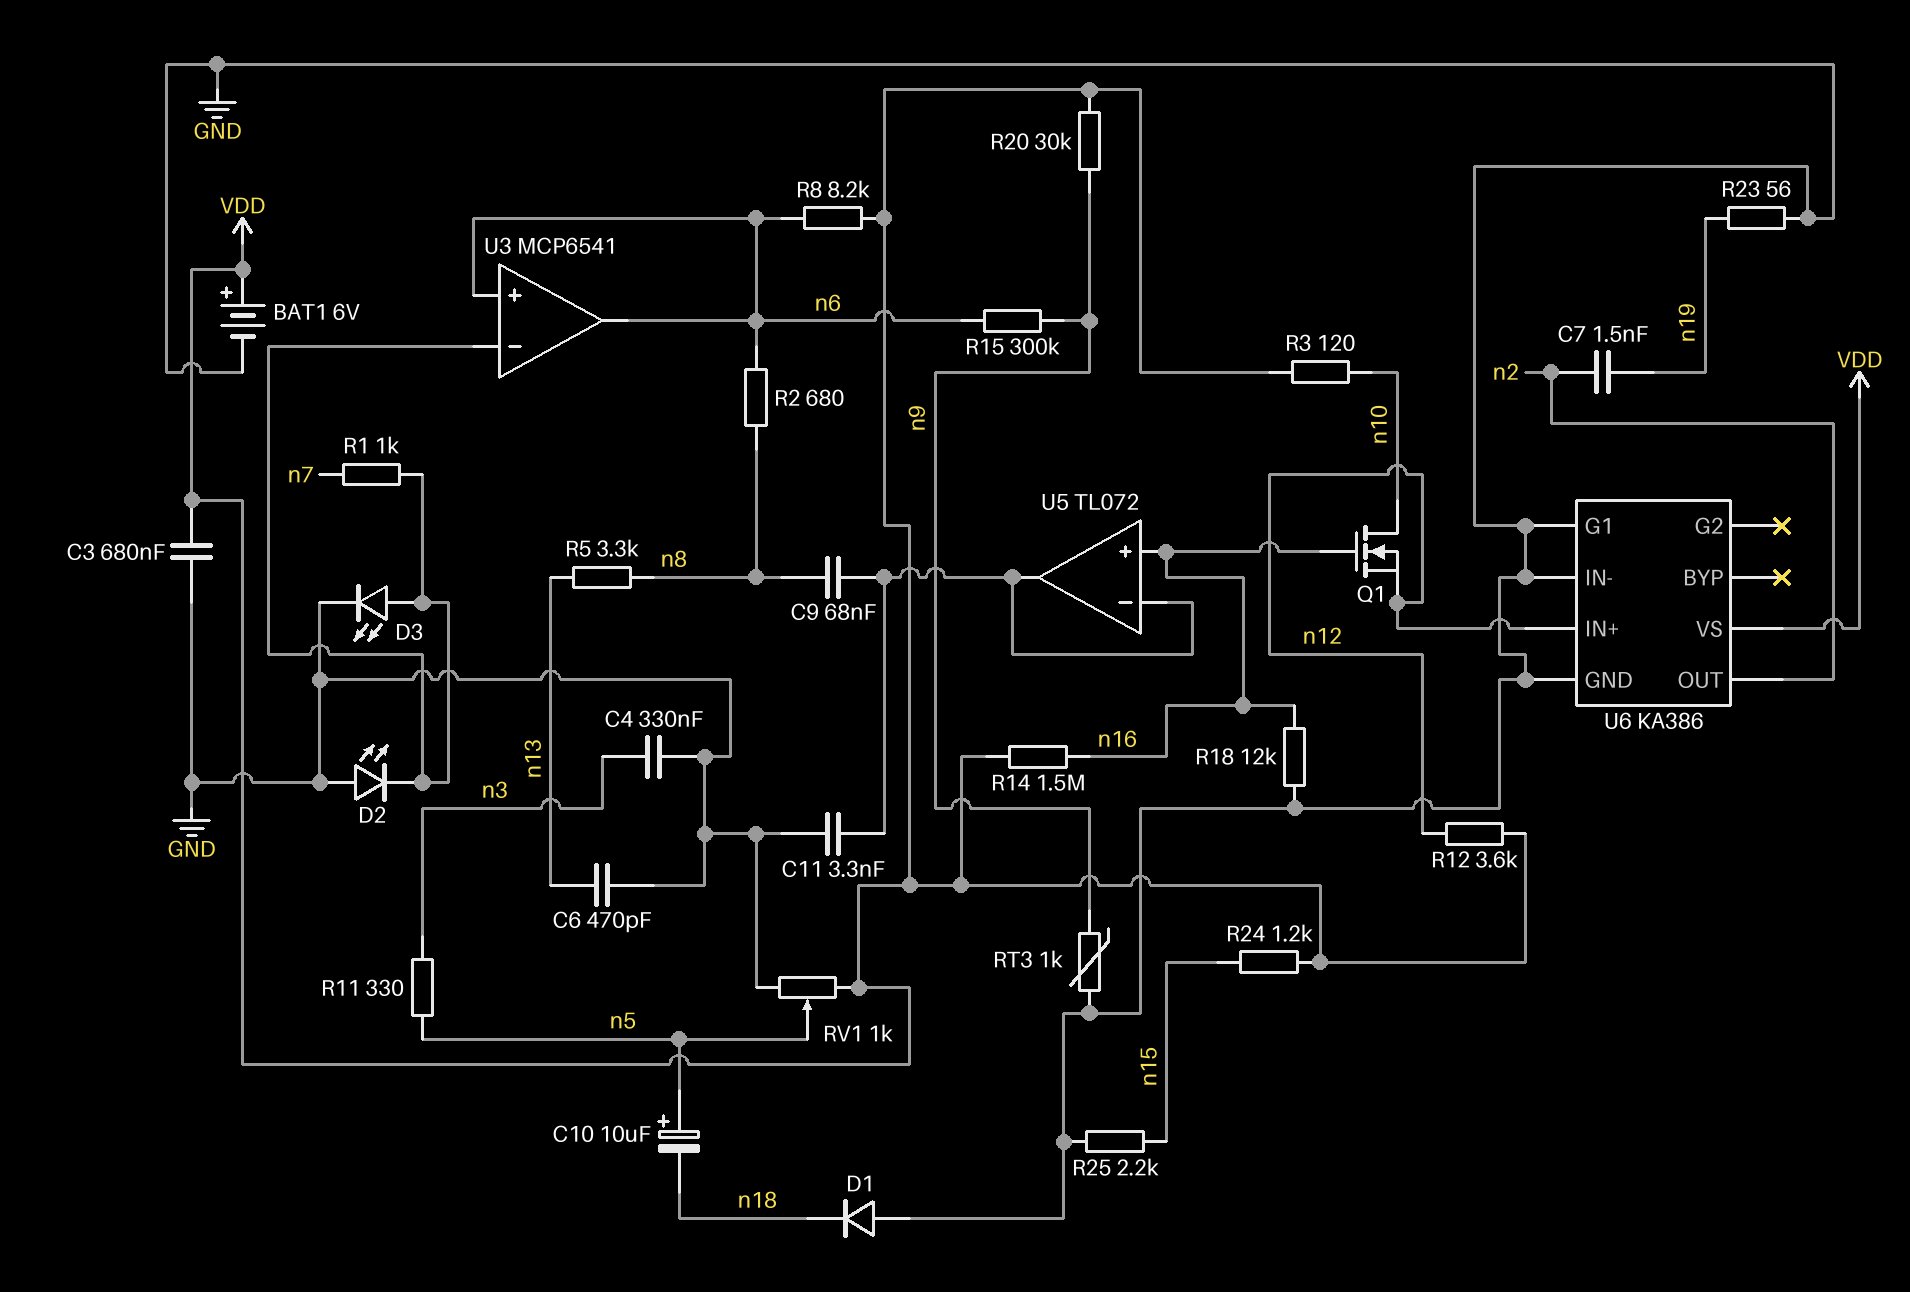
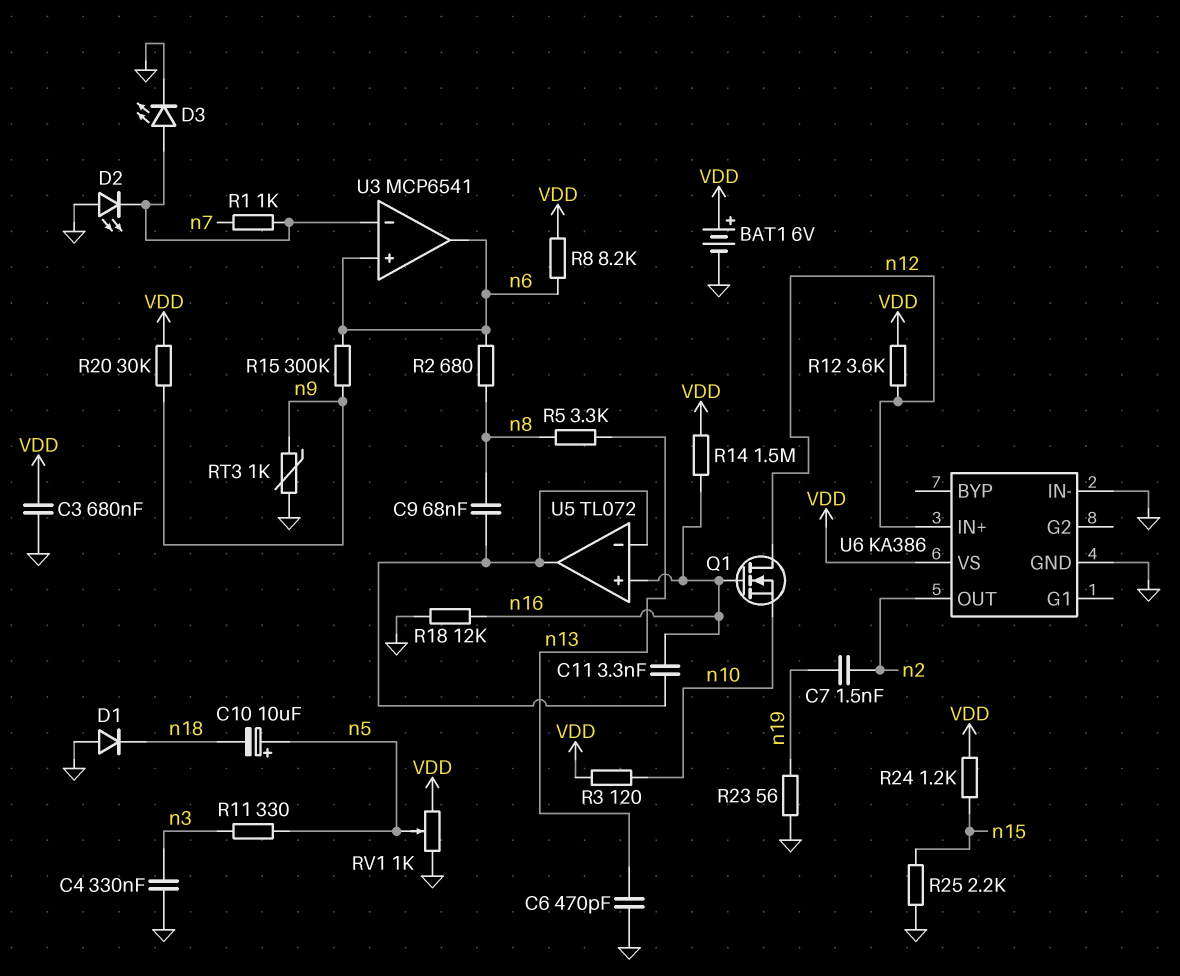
C11: 3.3nF (GND, U5/in-) -> 3.3nF (U5/in-, n16)
Q1: NMOS (G n16, D n10, S n12) -> NMOS (G n16, D n12, S n10)
U6 pin G1: GND -> none

